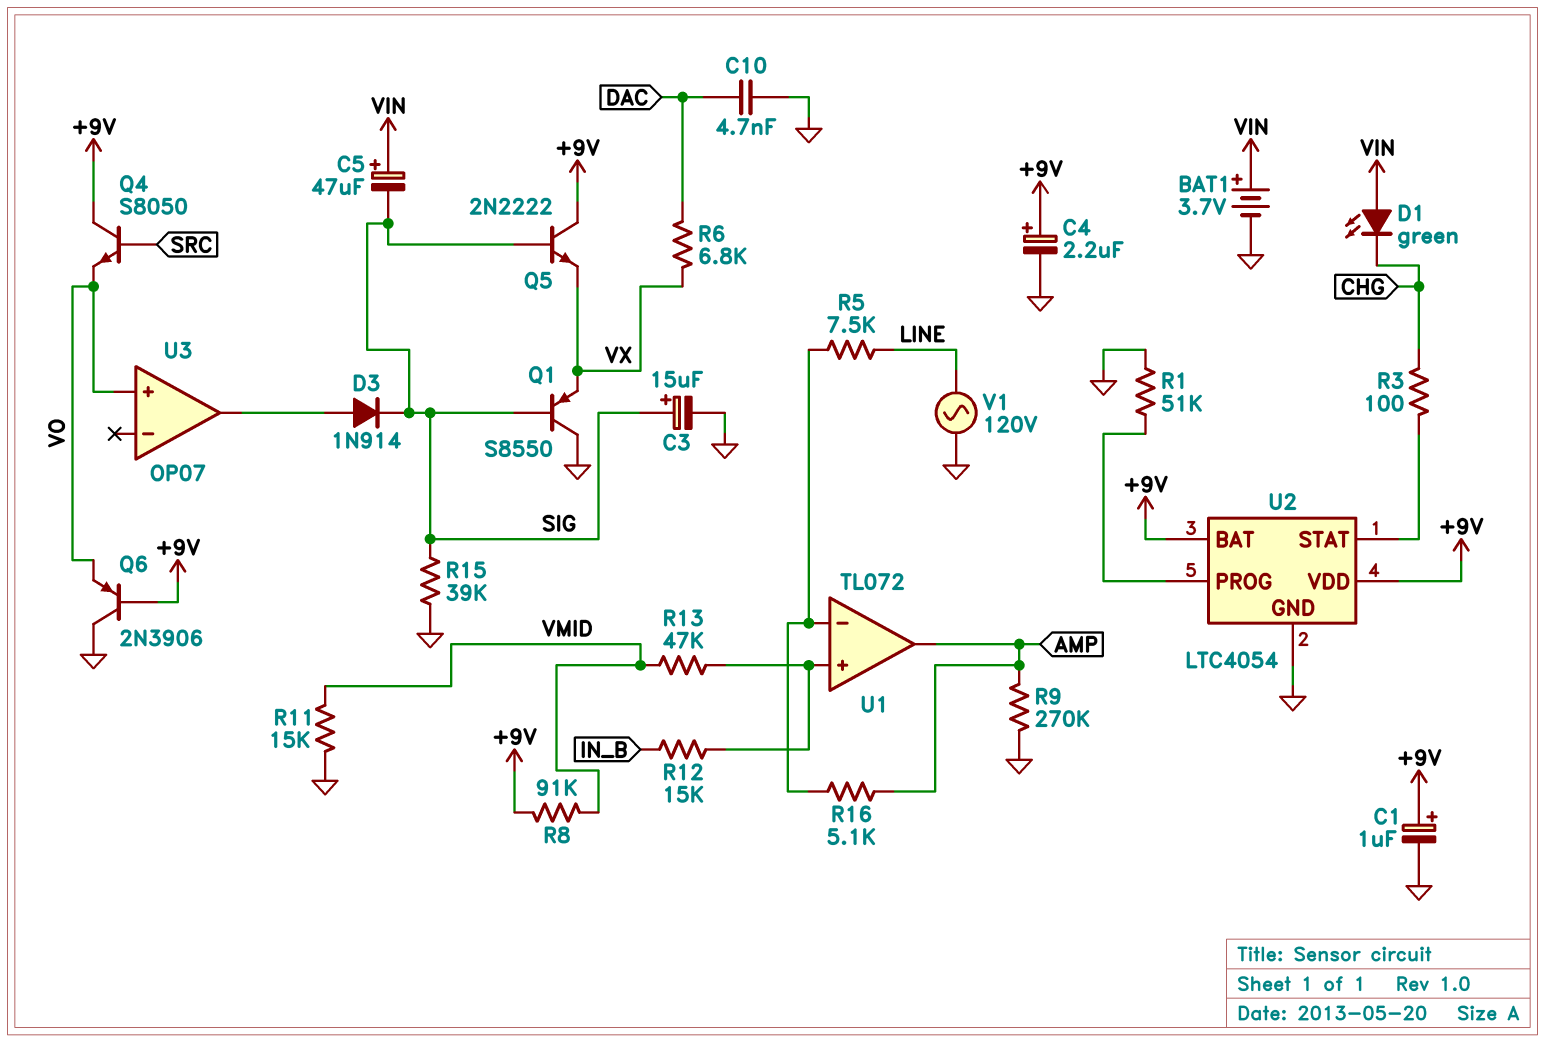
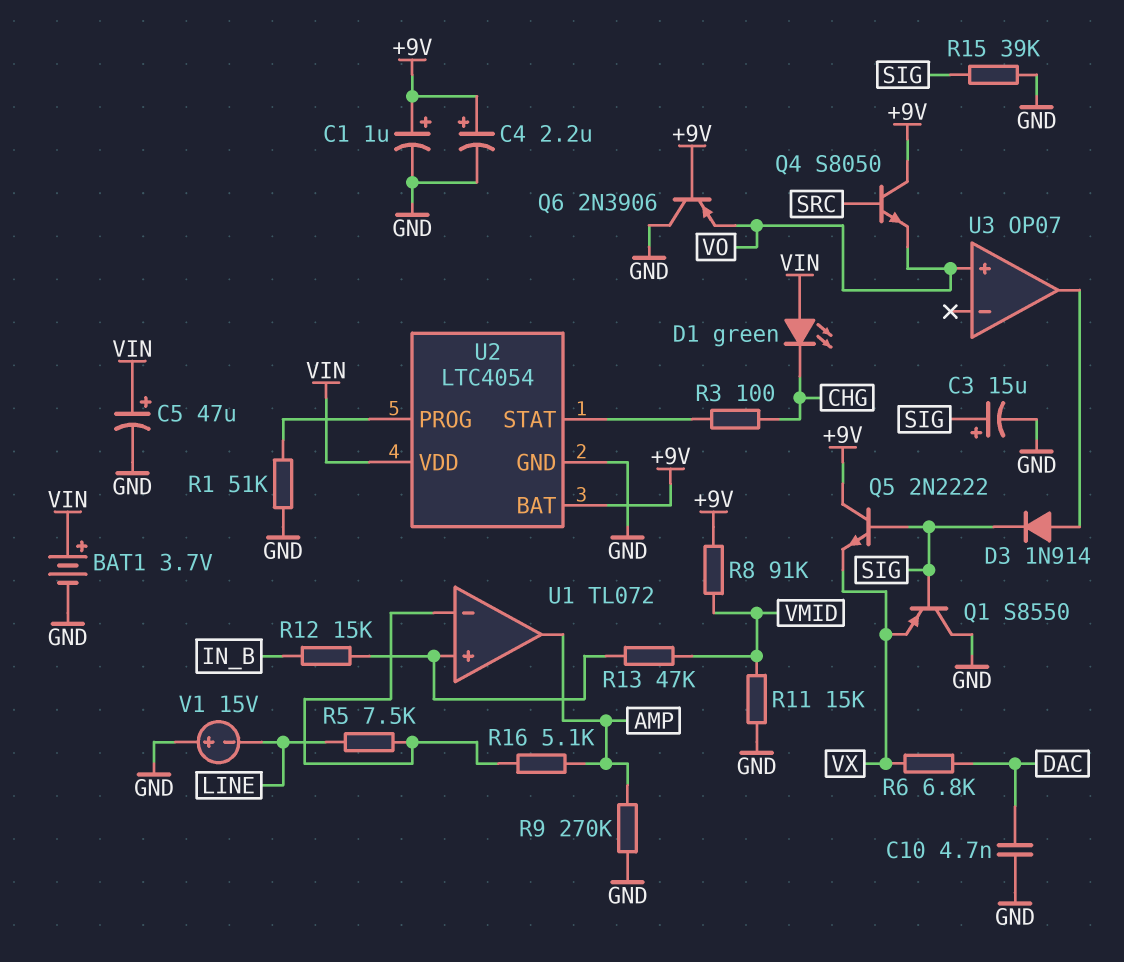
C5: 47uF (plus VIN, minus SIG) -> 47uF (plus VIN, minus GND)
U2 pin VDD: +9V -> VIN
V1: AC 120V (GND, LINE) -> 15V (plus GND, minus LINE)

